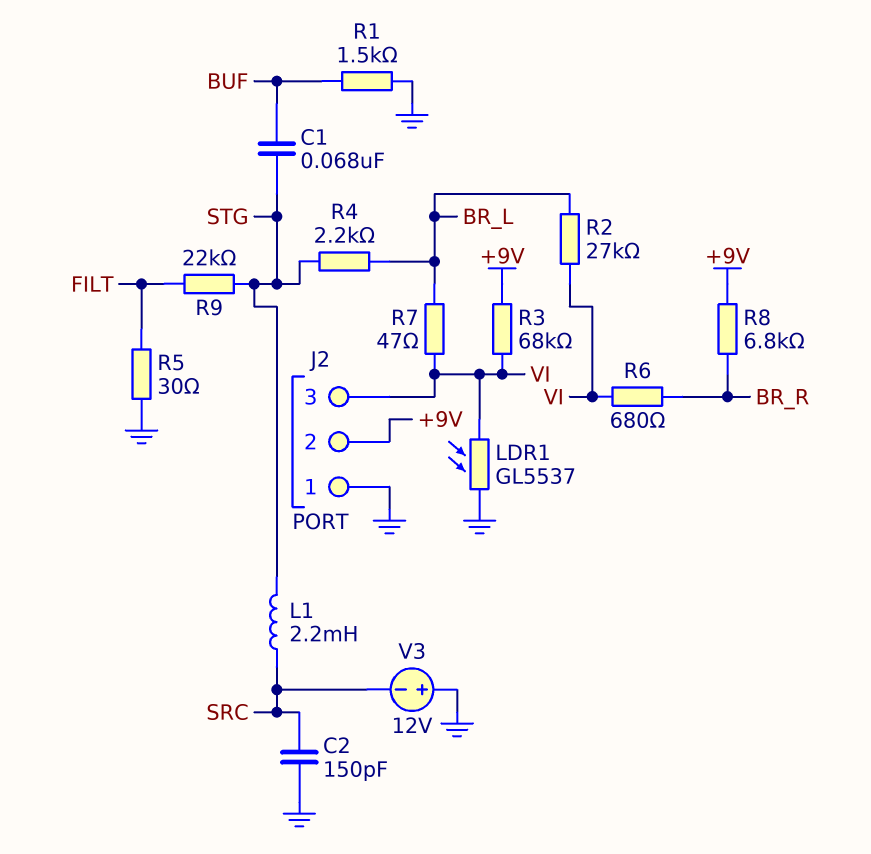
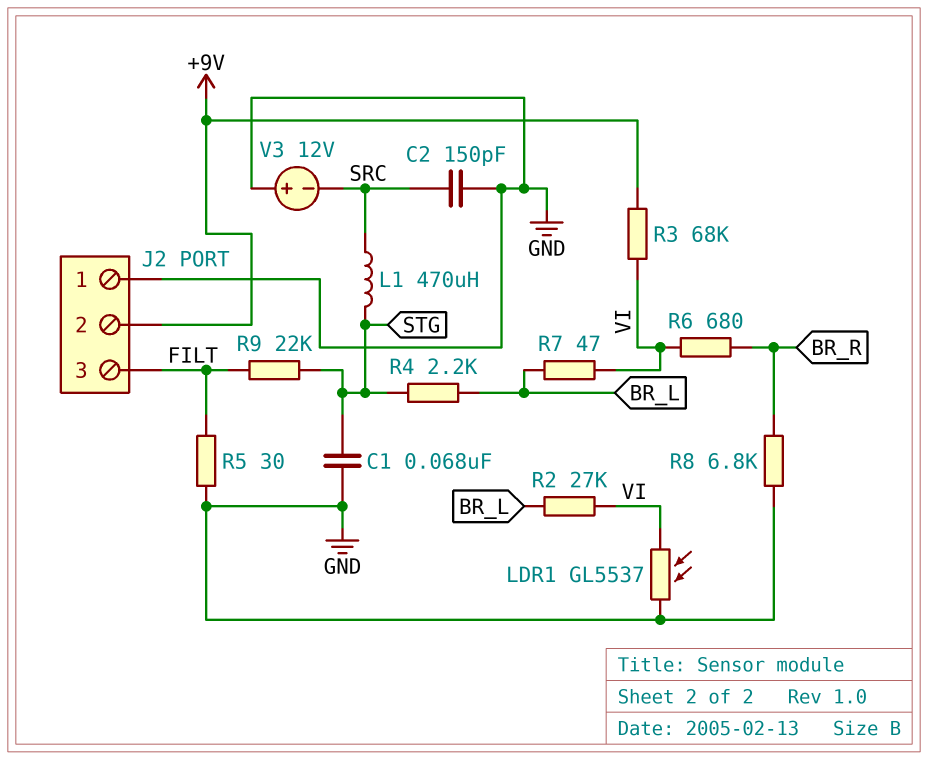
C1: 68nF (BUF, STG) -> 68nF (GND, STG)
J2 pin 3: VI -> FILT
L1: 2.2mH (SRC, STG) -> 470uH (SRC, STG)
R1: 1.5k (BUF, GND) -> none
R8: 6.8k (+9V, BR_R) -> 6.8k (BR_R, GND)

